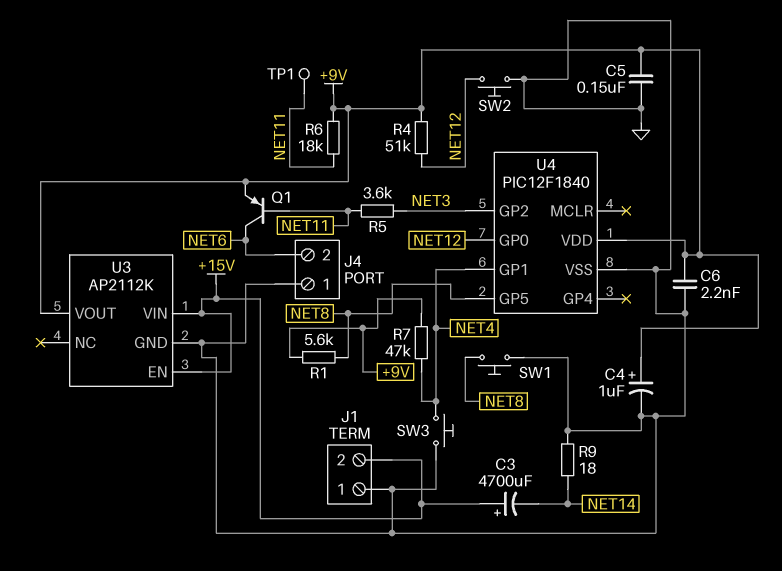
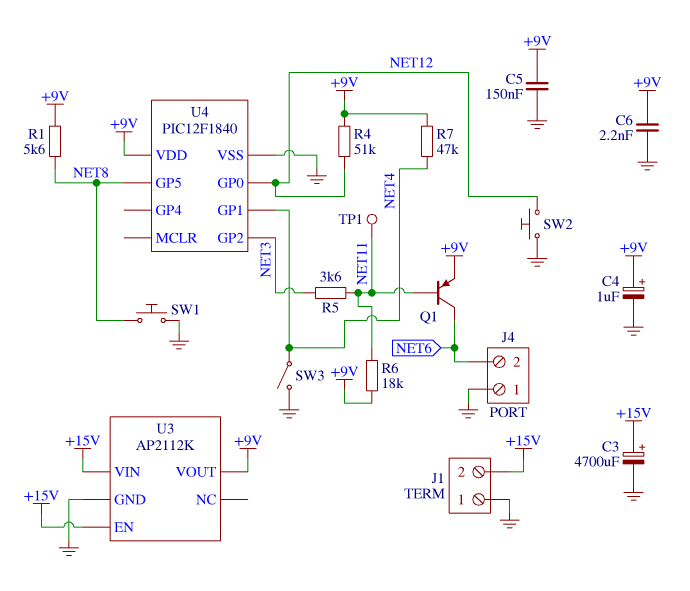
C3: 4700uF (plus +15V, minus NET14) -> 4700uF (plus +15V, minus GND)
R9: 18 (GND, NET14) -> none
SW3: button (GND, NET4) -> switch (GND, NET4)

